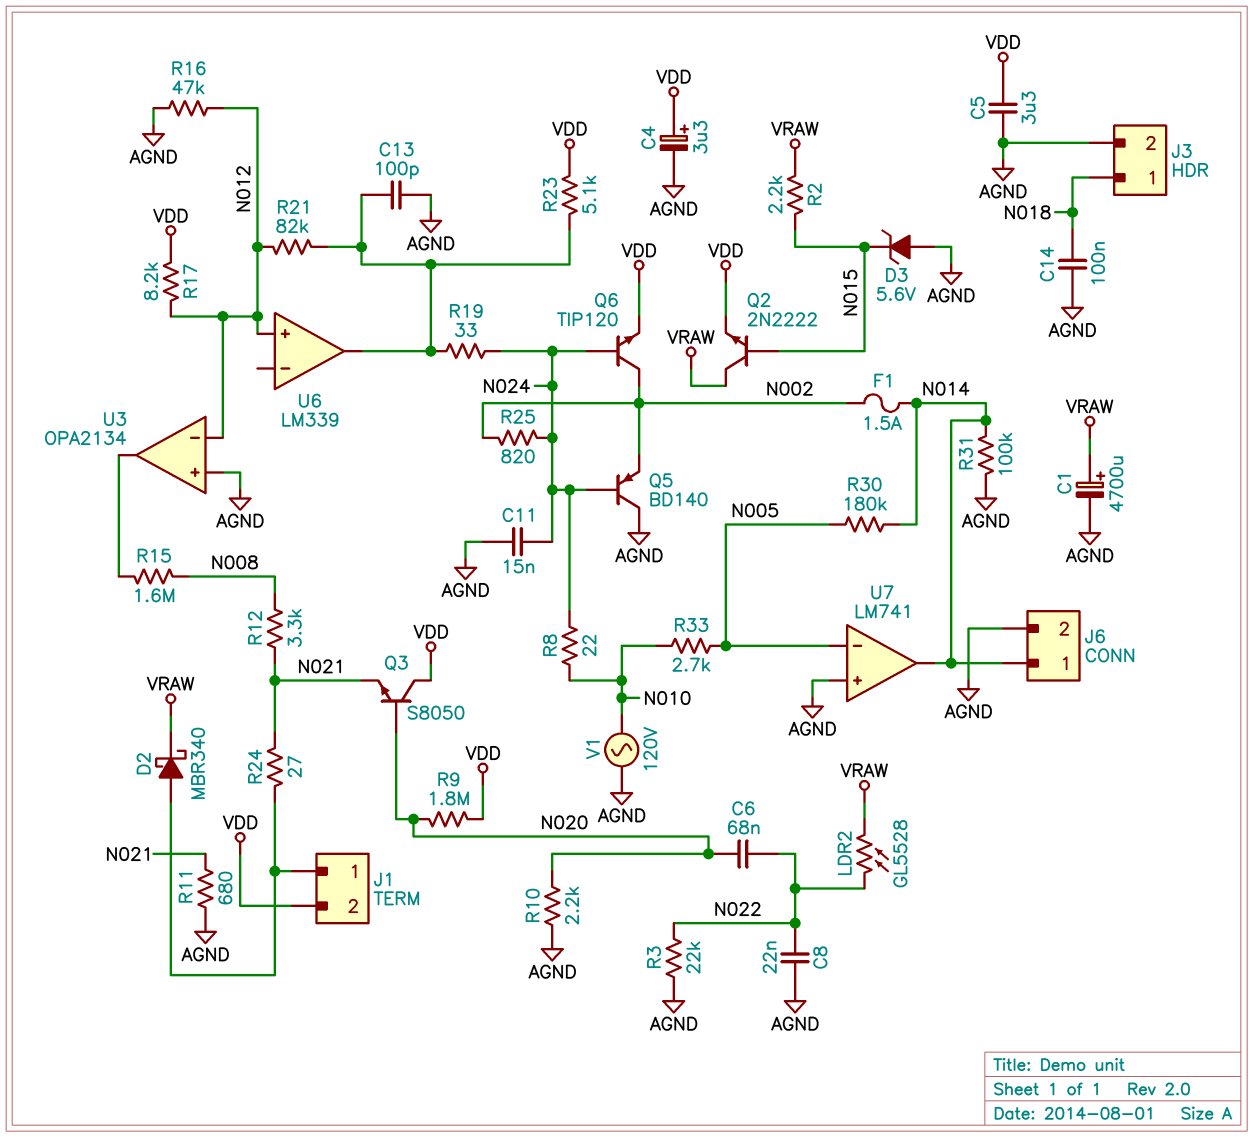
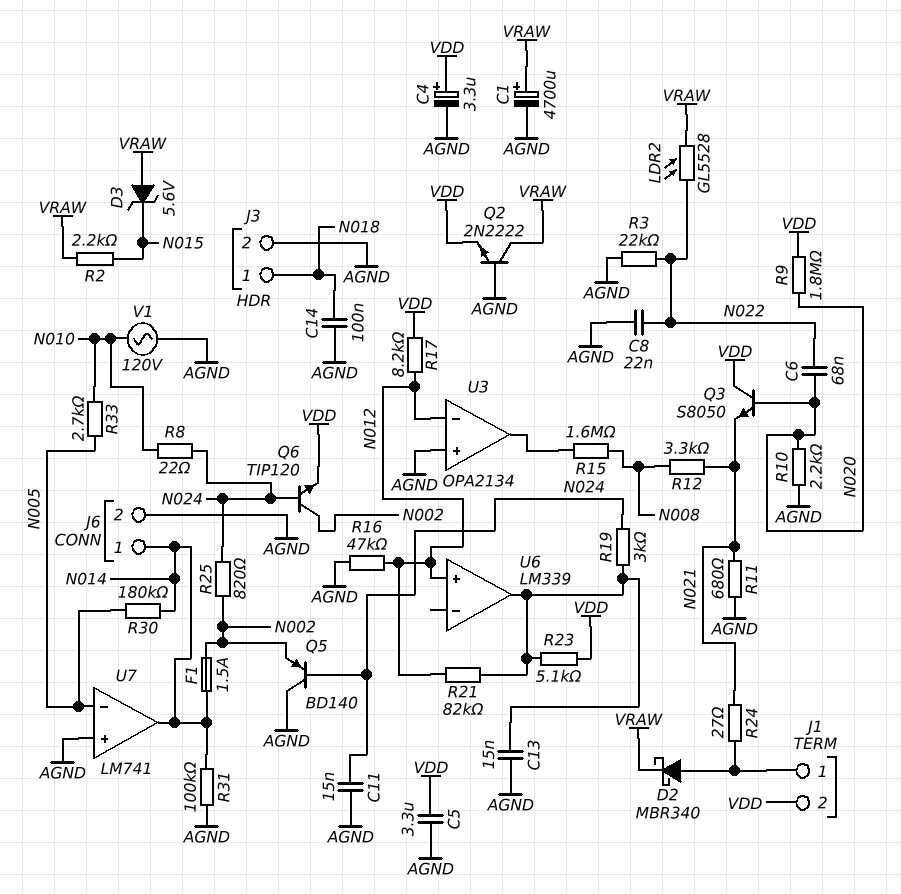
C13: 100pF (AGND, U6/out) -> 15nF (AGND, U6/out)
D3: zener 5.6V (A AGND, K N015) -> zener 5.6V (A VRAW, K N015)
Q2: NPN 2N2222 (B N015, C VRAW, E VDD) -> NPN 2N2222 (B AGND, C VRAW, E VDD)
R19: 33 (N024, U6/out) -> 3k (N024, U6/out)

